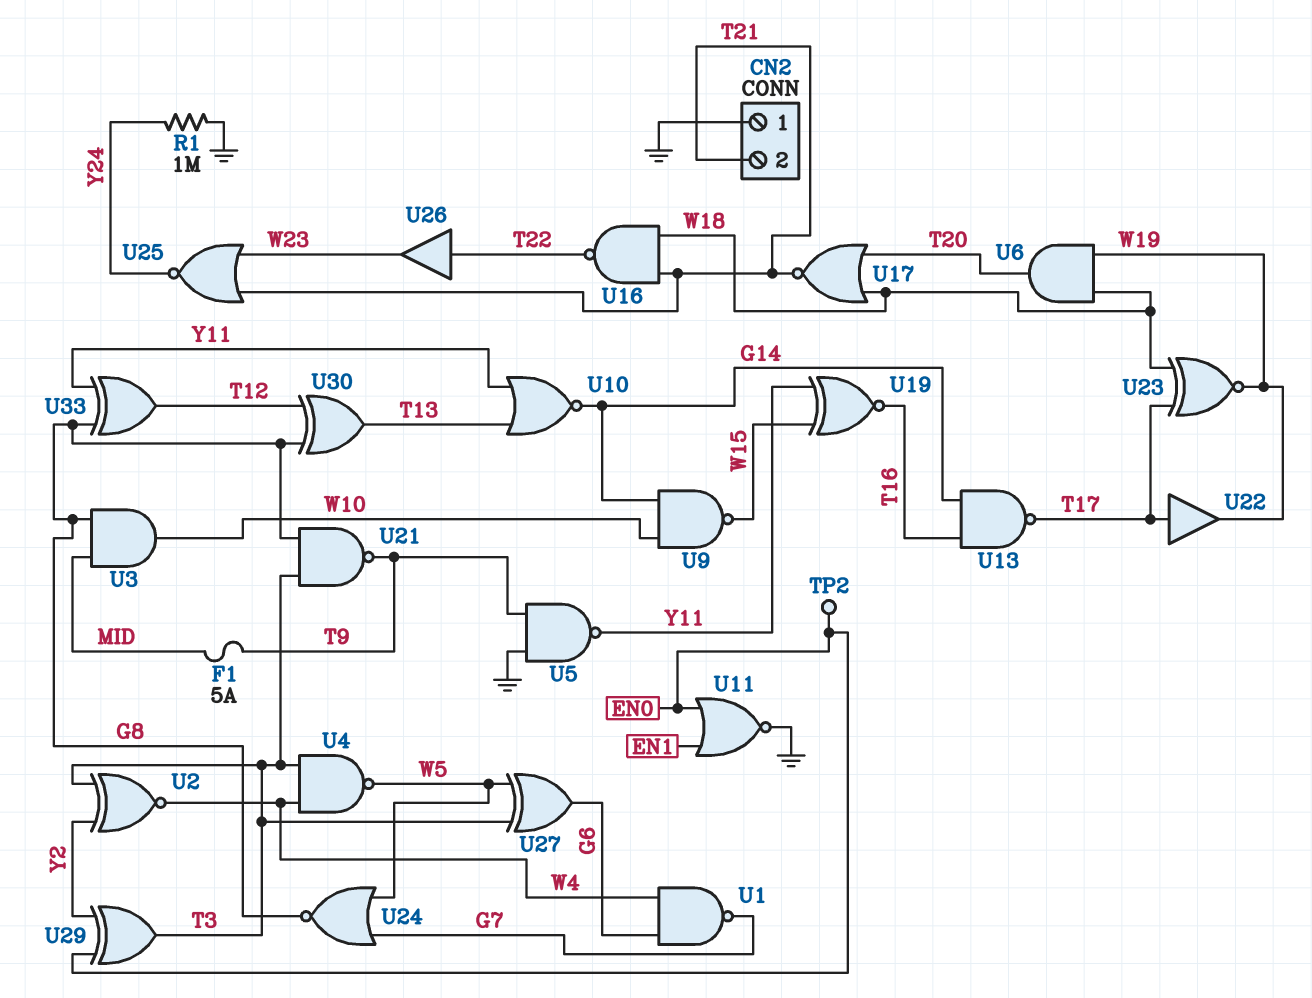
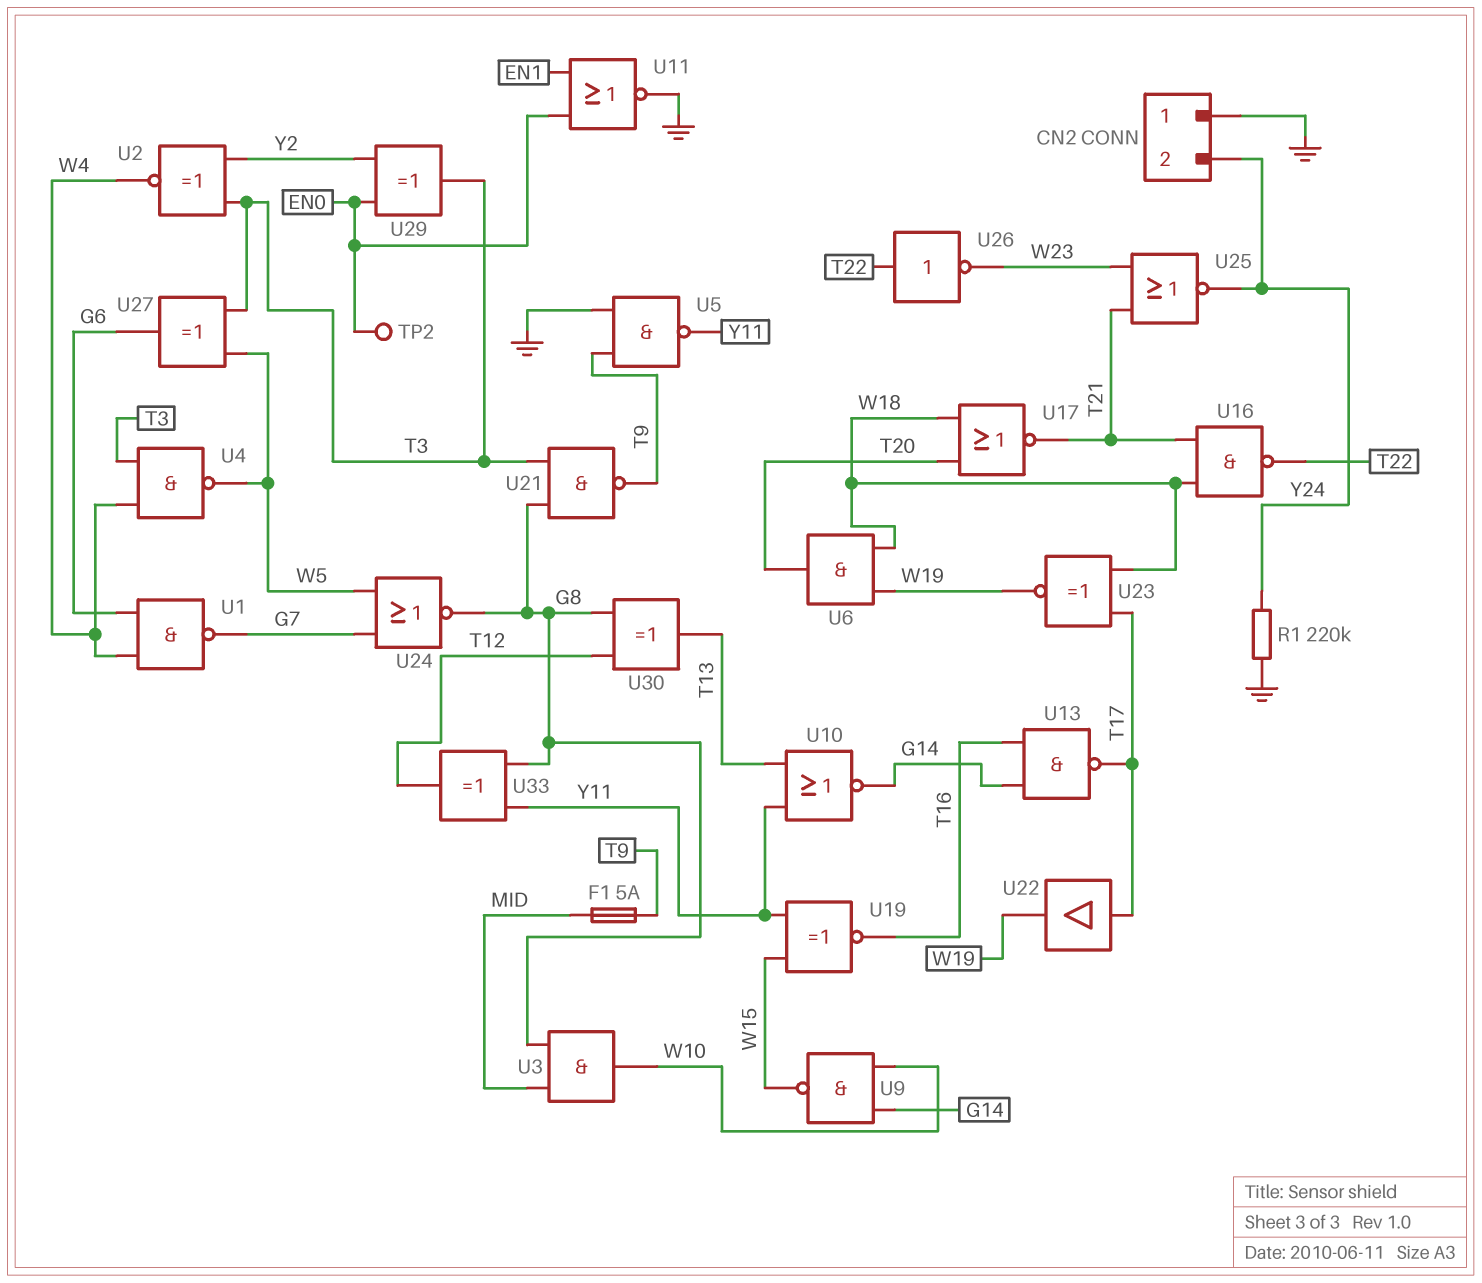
CN2 pin 2: T21 -> Y24
R1: 1M (GND, Y24) -> 220k (GND, Y24)
U26: buffer (in T22, out W23) -> NOT (in T22, out W23)

